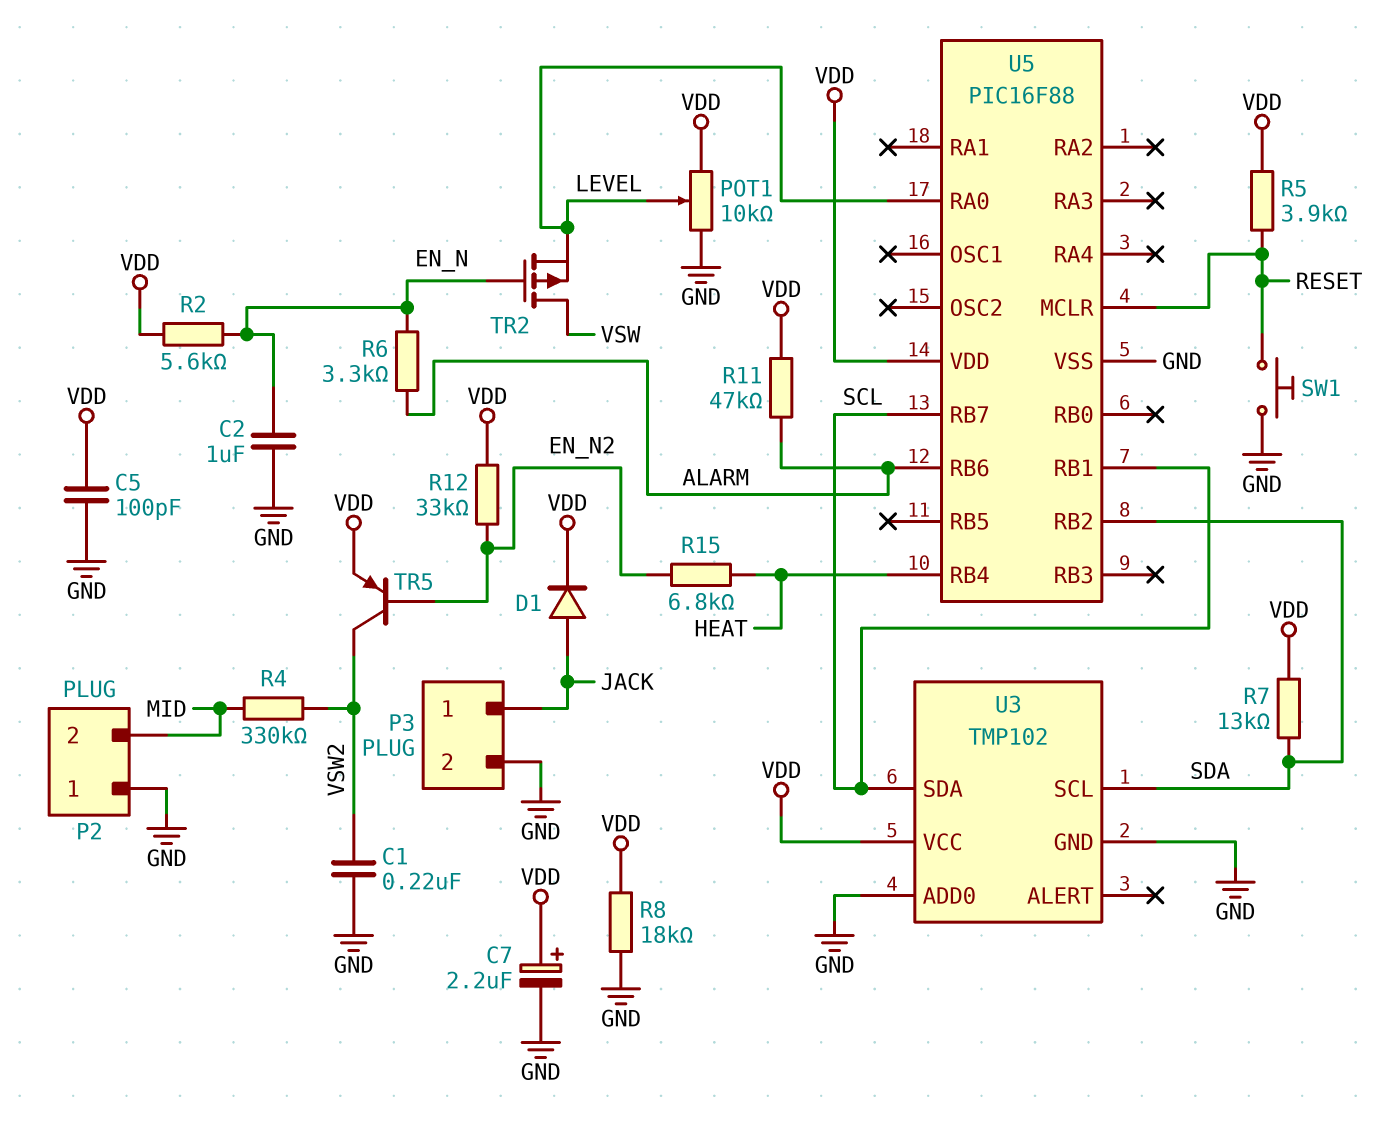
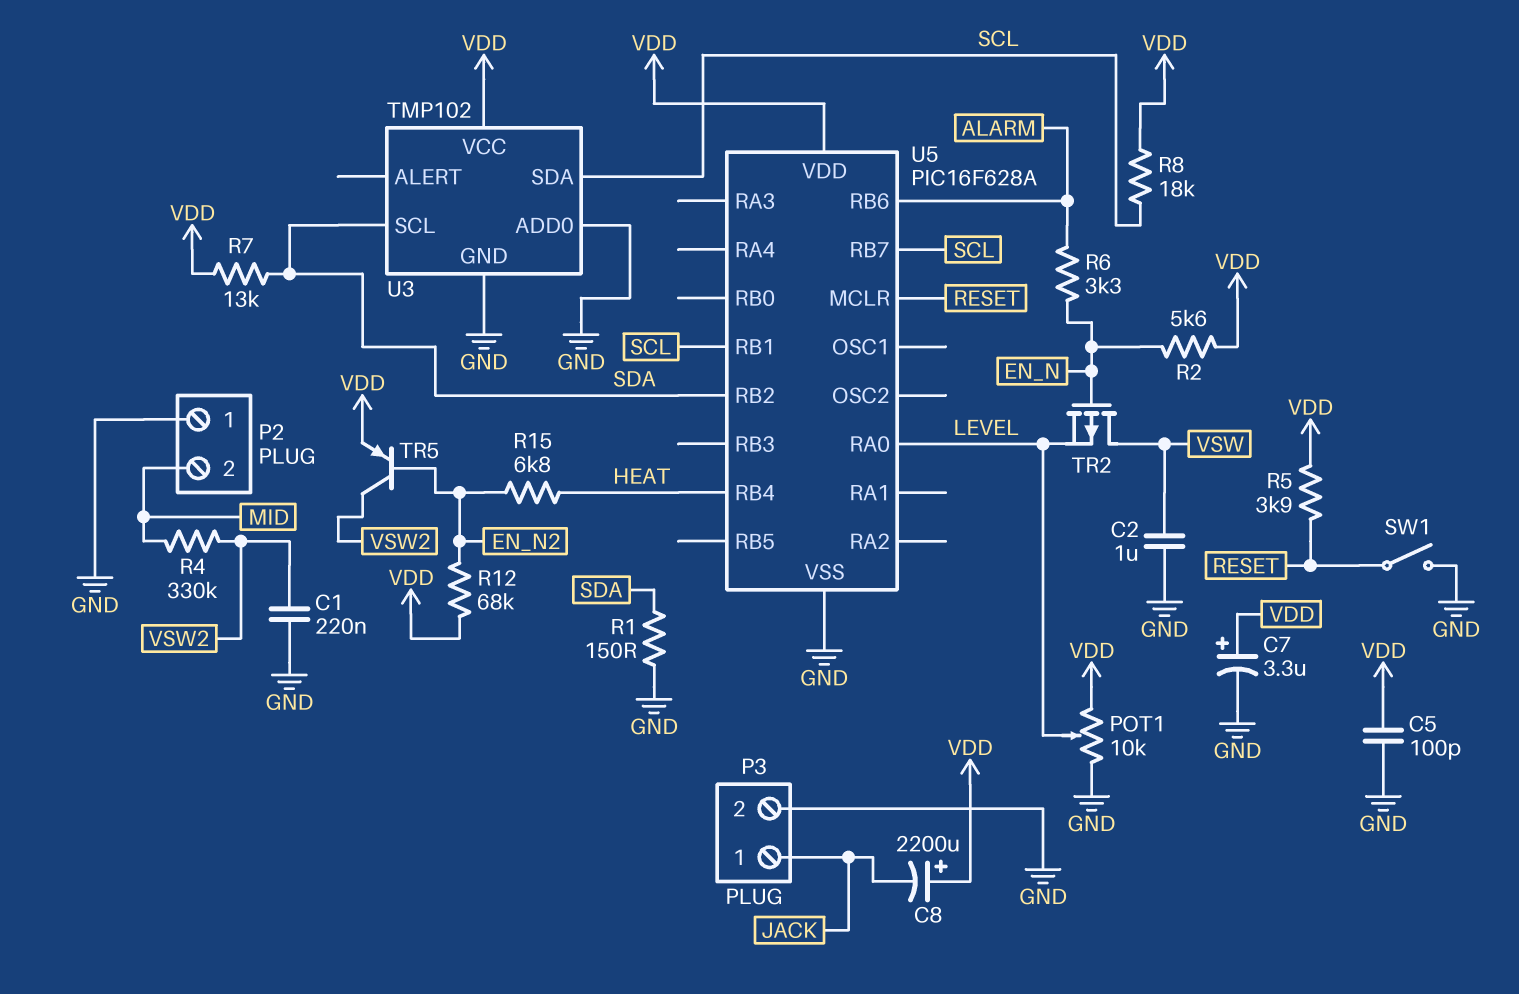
C2: 1uF (EN_N, GND) -> 1uF (GND, VSW)
C7: 2.2uF (plus VDD, minus GND) -> 3.3uF (plus VDD, minus GND)
C8: none -> 2200uF (plus VDD, minus JACK)
D1: diode (A JACK, K VDD) -> none
R1: none -> 150 (GND, SDA)
R8: 18k (GND, VDD) -> 18k (SCL, VDD)
R11: 47k (ALARM, VDD) -> none
R12: 33k (EN_N2, VDD) -> 68k (EN_N2, VDD)
SW1: button (GND, RESET) -> switch (GND, RESET)
U5: PIC16F88 -> PIC16F628A

